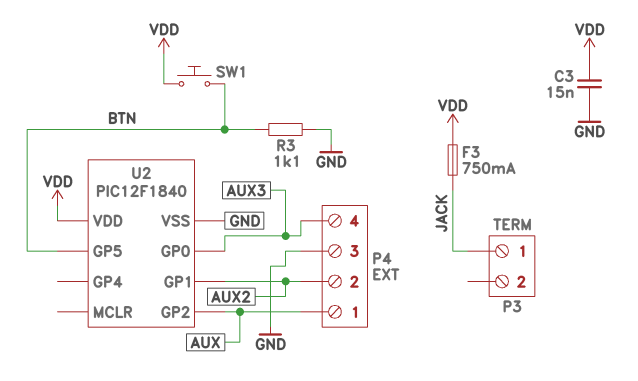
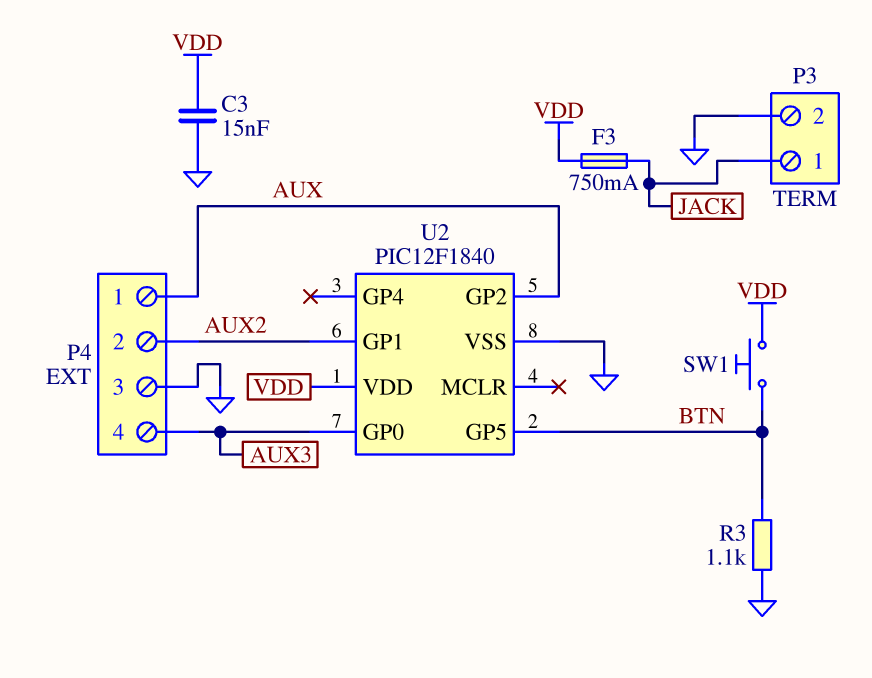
P3 pin 2: none -> GND

